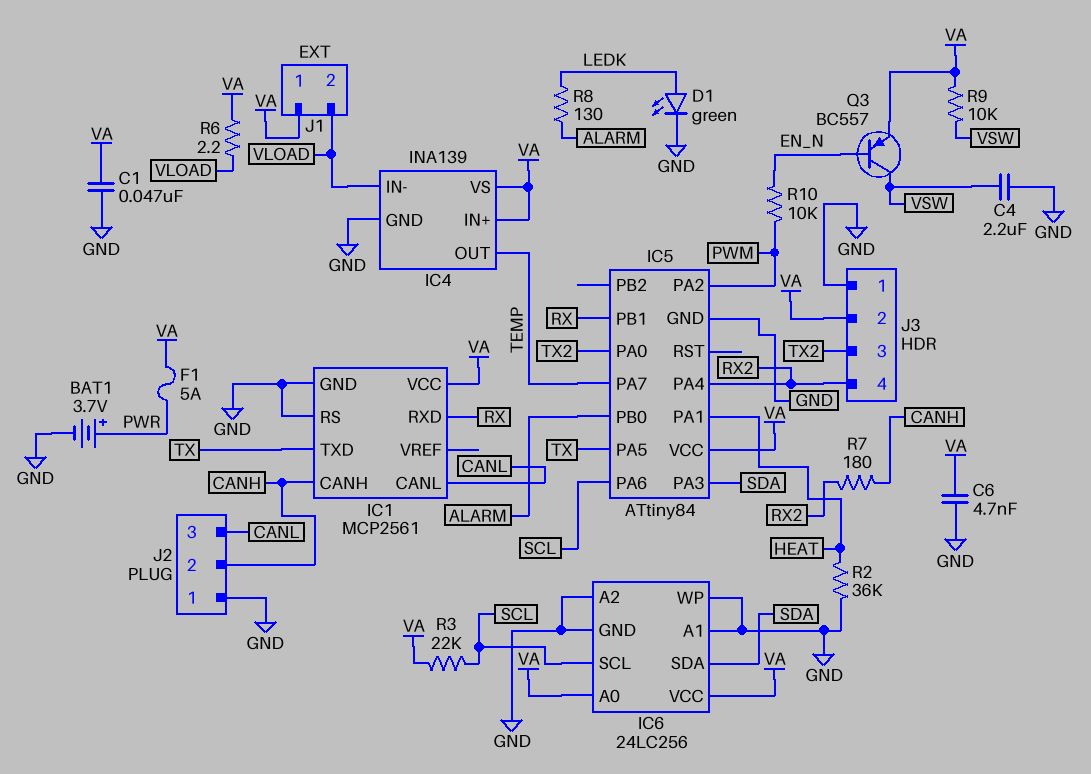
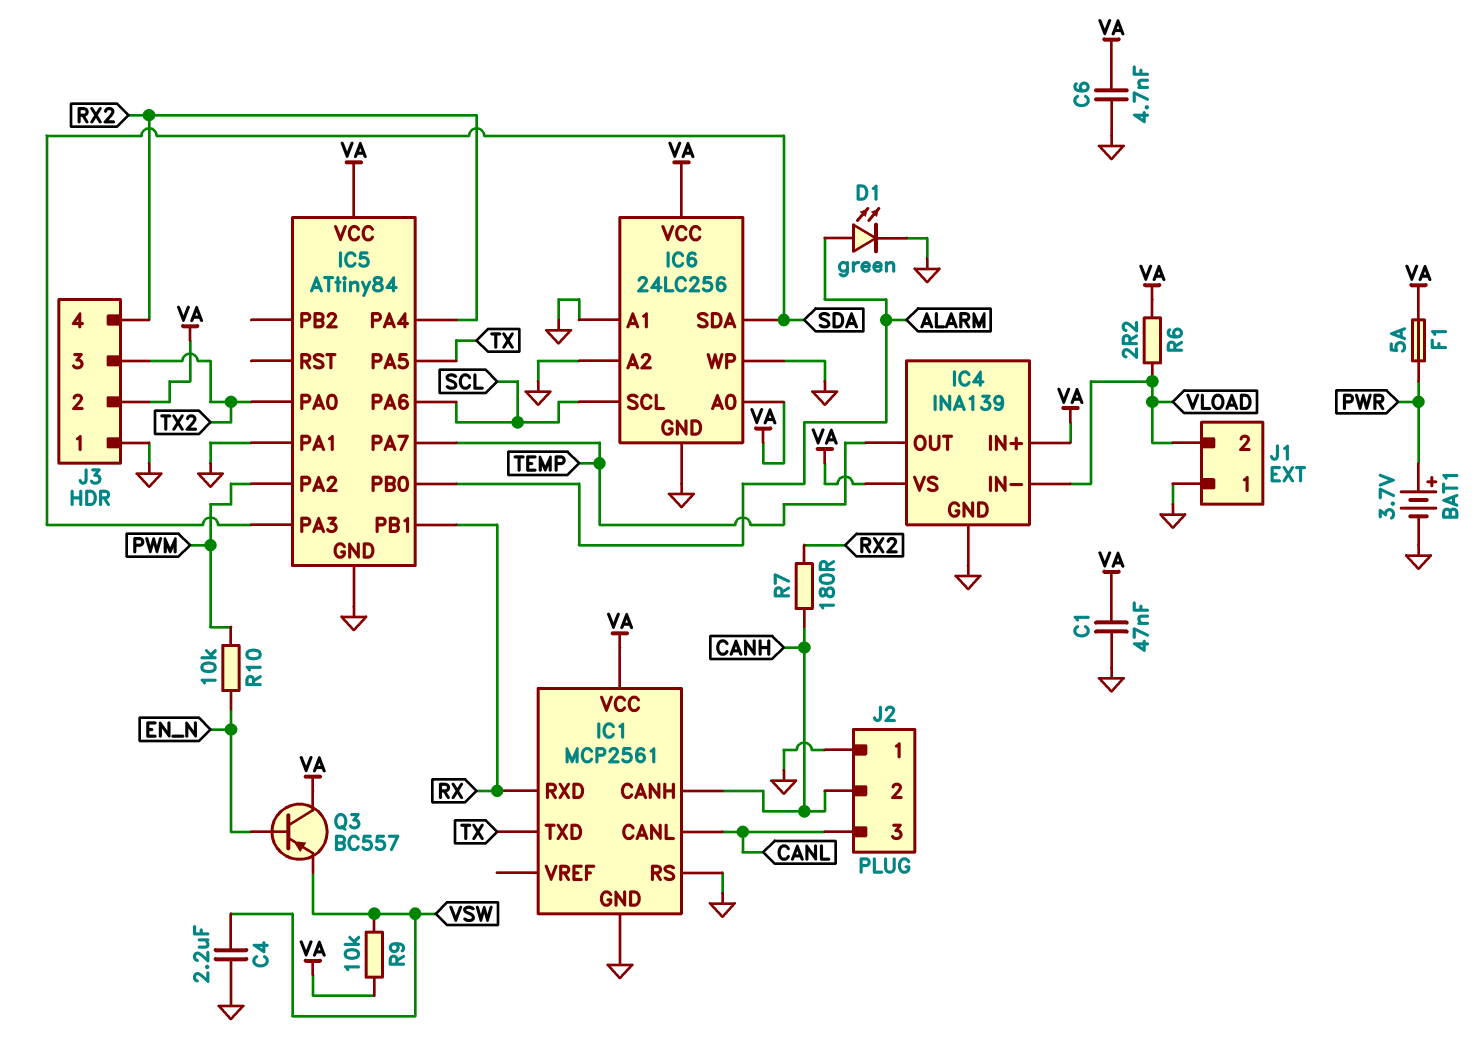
D1: LED green (A LEDK, K GND) -> LED green (A ALARM, K GND)
IC5 pin PA1: HEAT -> GND
J1 pin 1: VA -> GND
Q3: PNP BC557 (B EN_N, C VSW, E VA) -> PNP BC557 (B EN_N, C VA, E VSW)
R2: 36k (GND, HEAT) -> none
R3: 22k (SCL, VA) -> none
R8: 130 (ALARM, LEDK) -> none

